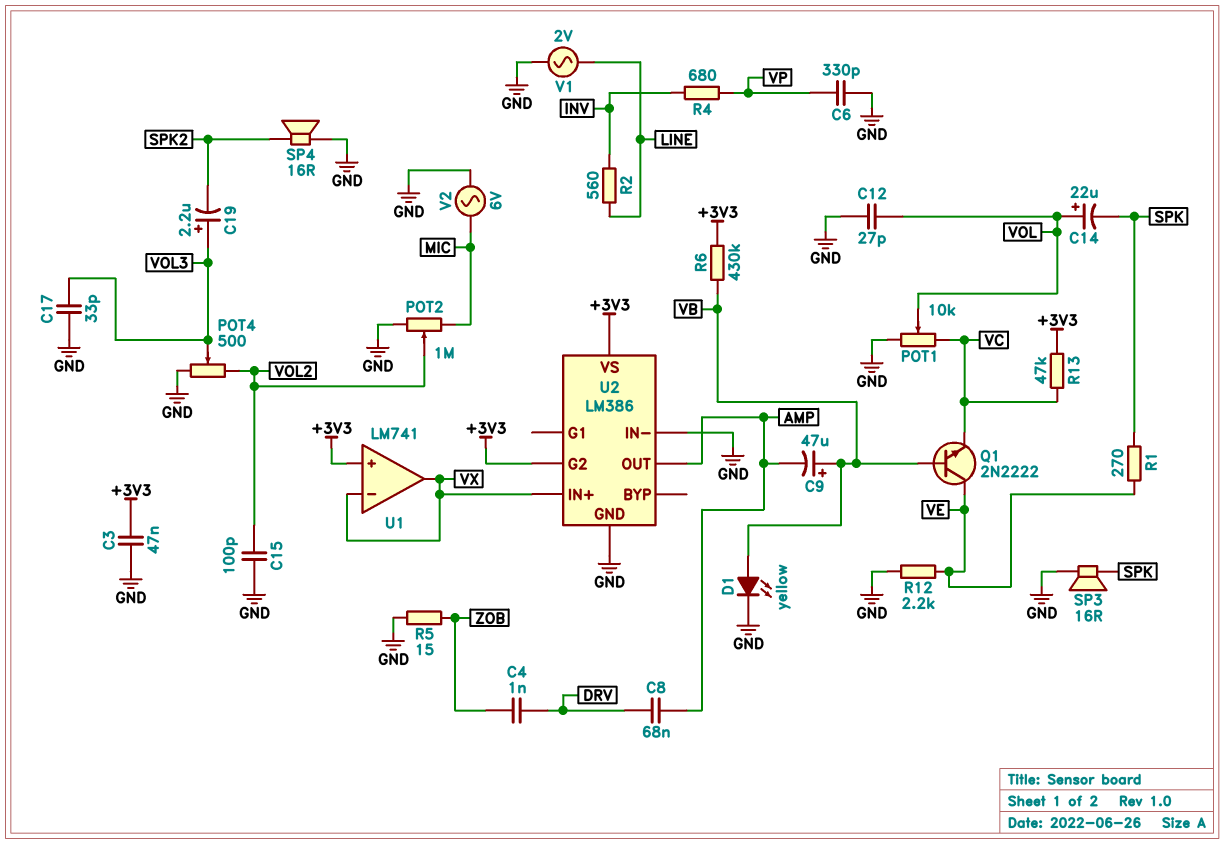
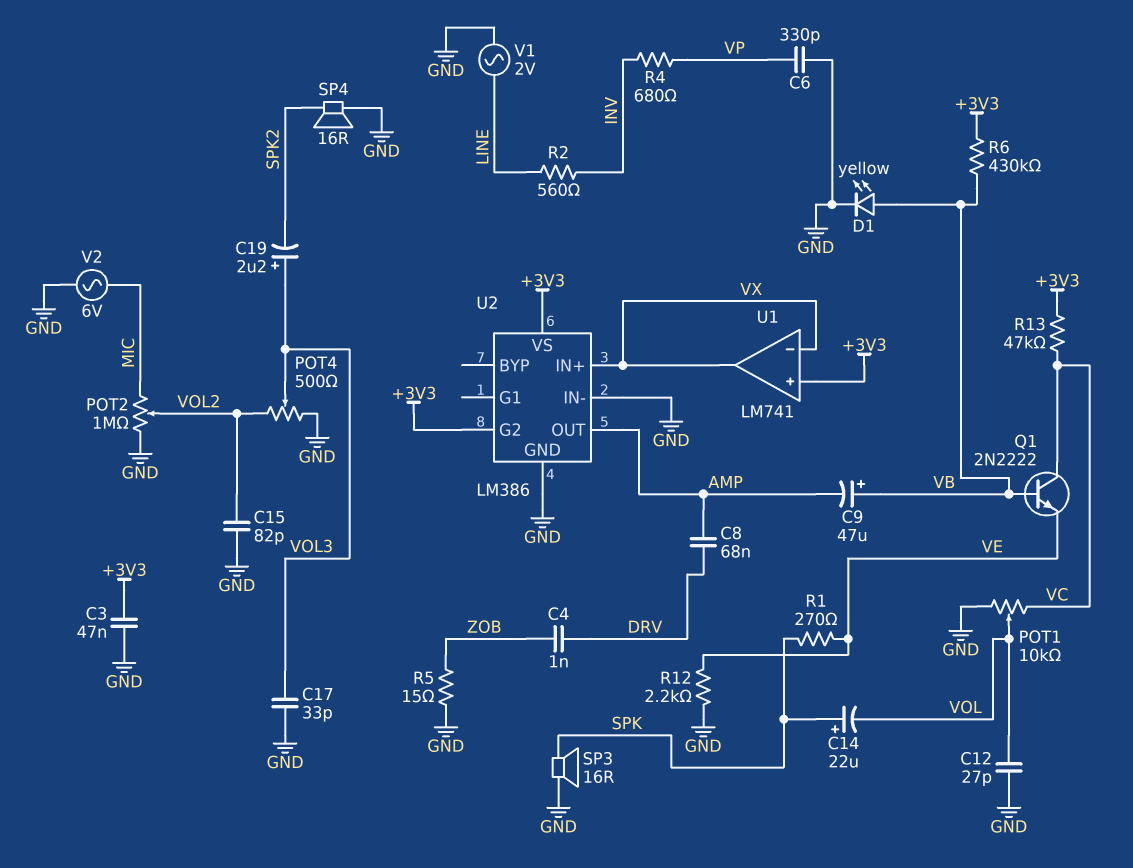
C14: 22uF (plus VOL, minus SPK) -> 22uF (plus SPK, minus VOL)
C15: 100pF (GND, VOL2) -> 82pF (GND, VOL2)
Q1: NPN 2N2222 (B VB, C VE, E VC) -> NPN 2N2222 (B VB, C VC, E VE)

